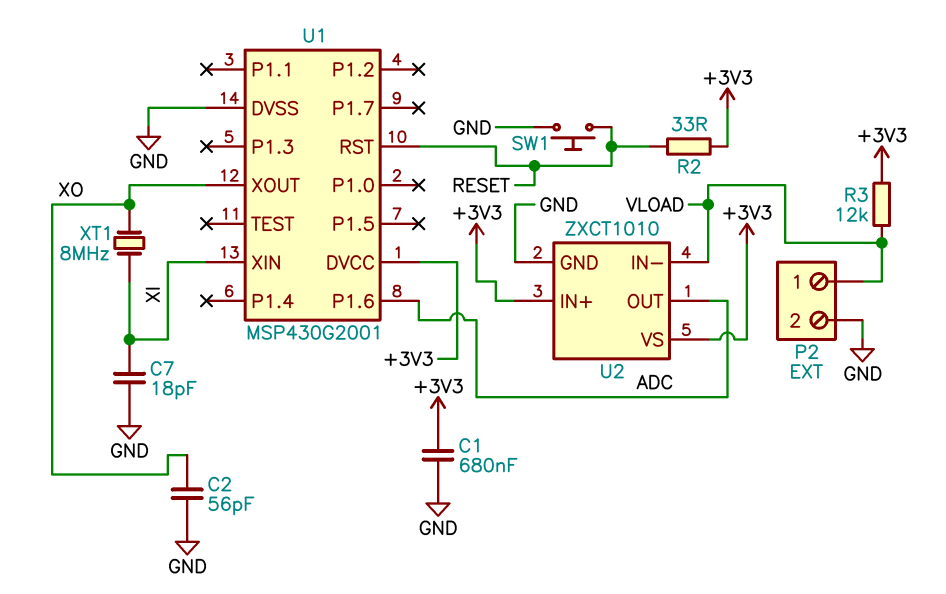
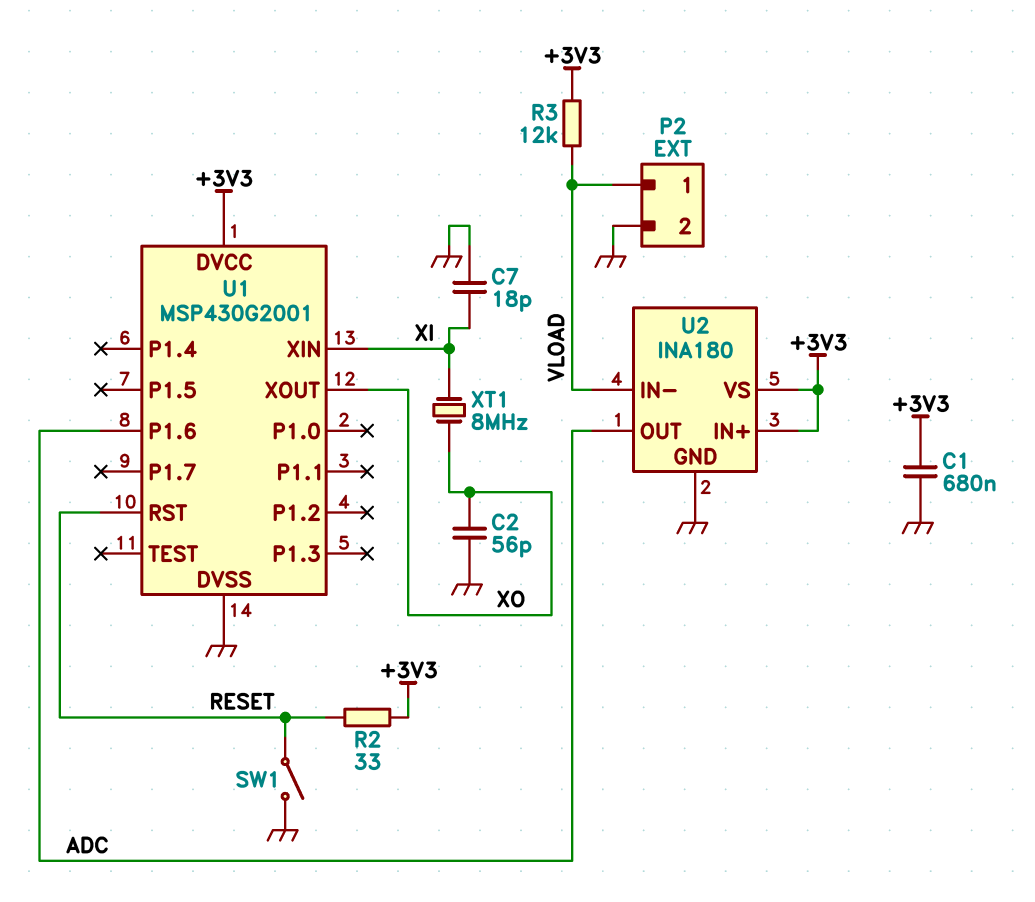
SW1: button (GND, RESET) -> switch (GND, RESET)
U2: ZXCT1010 -> INA180

